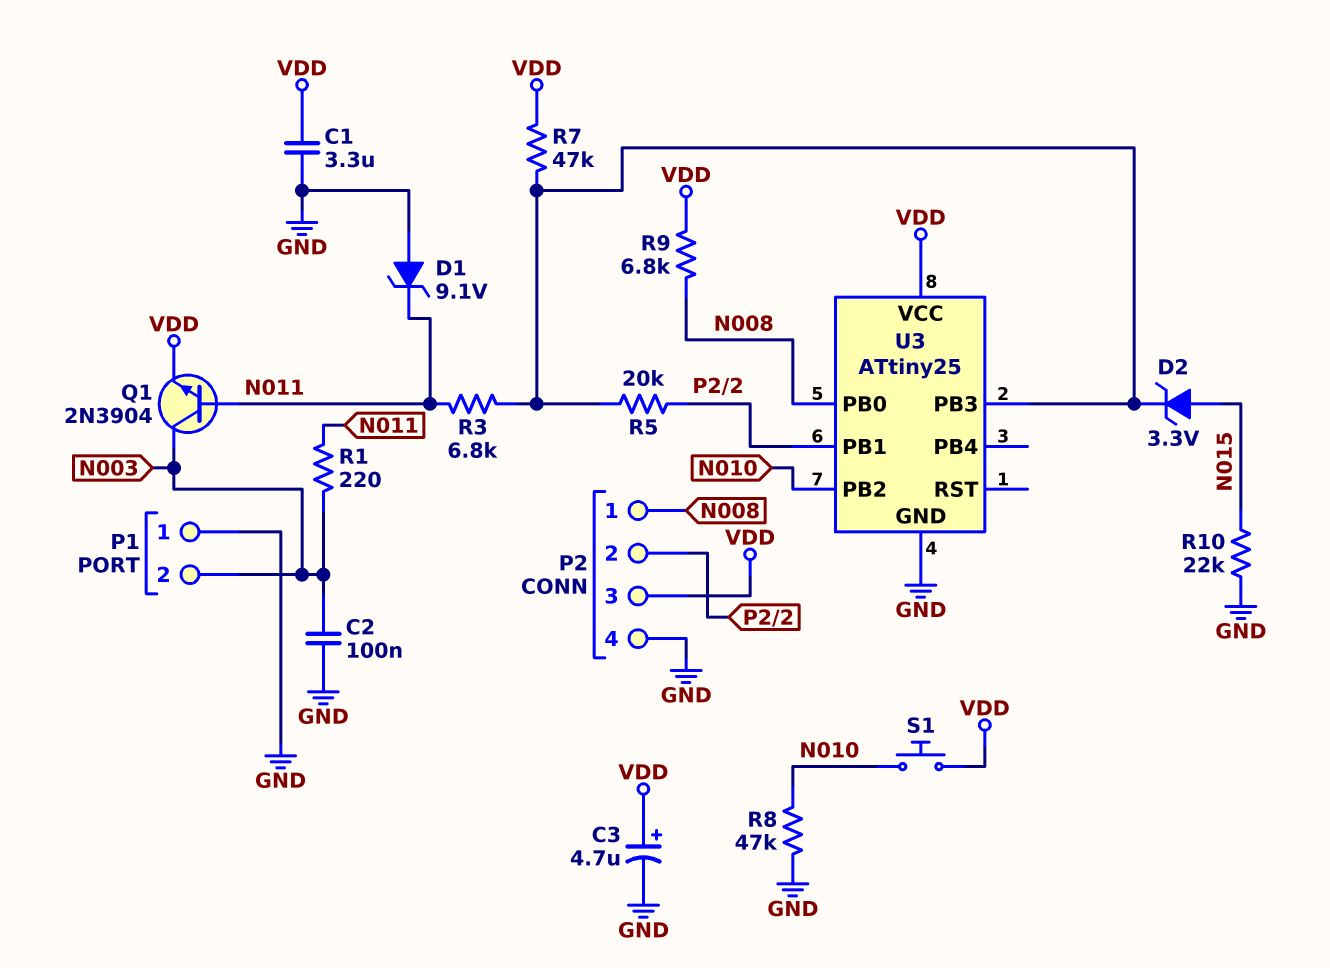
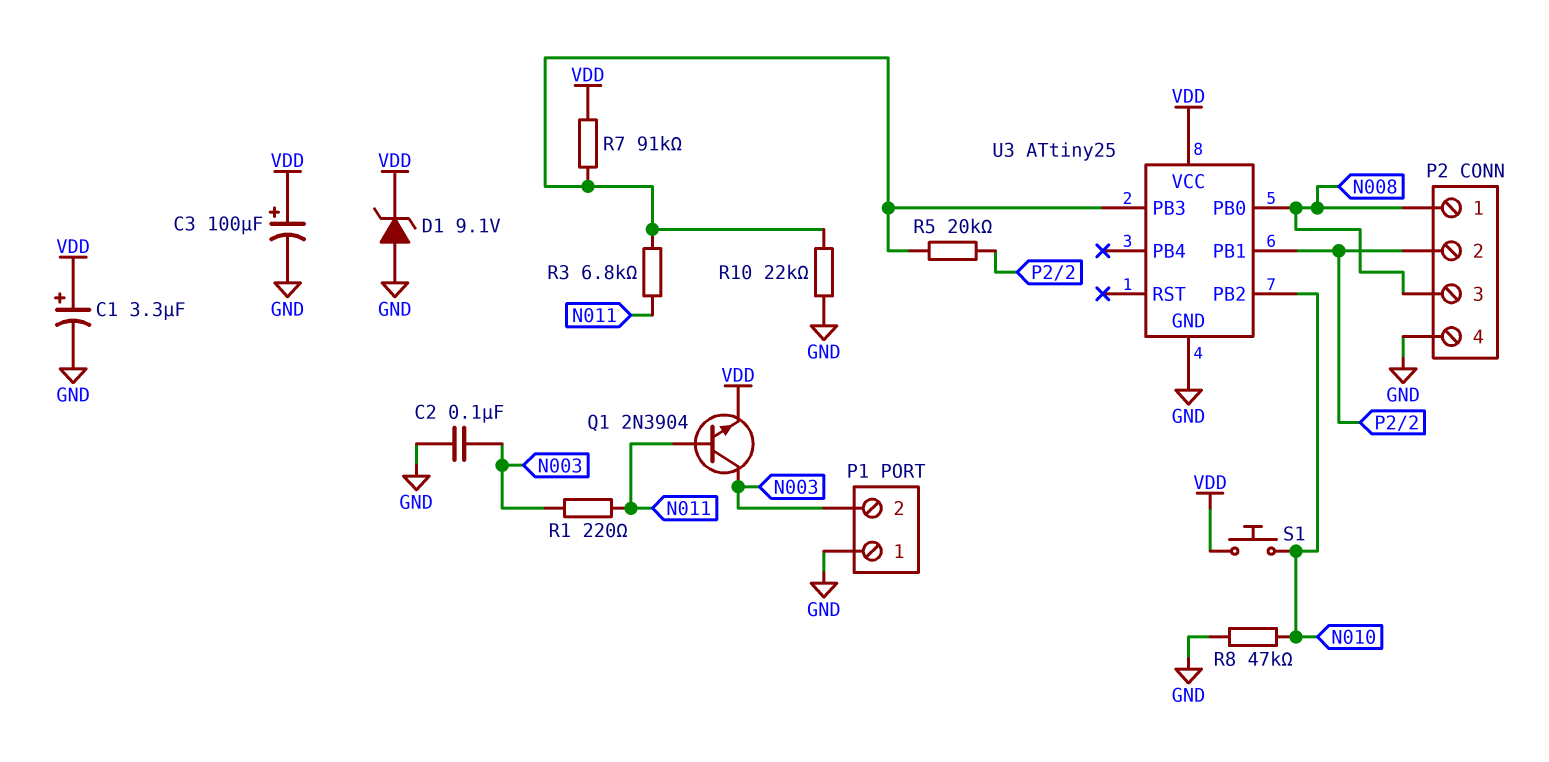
C1: 3.3uF (GND, VDD) -> 3.3uF (plus VDD, minus GND)
C3: 4.7uF (plus VDD, minus GND) -> 100uF (plus VDD, minus GND)
D1: zener 9.1V (A GND, K N011) -> zener 9.1V (A GND, K VDD)
D2: zener 3.3V (A N015, K U3/PB3) -> none
P2 pin 3: VDD -> N008
R7: 47k (U3/PB3, VDD) -> 91k (U3/PB3, VDD)
R9: 6.8k (N008, VDD) -> none
R10: 22k (GND, N015) -> 22k (GND, U3/PB3)

